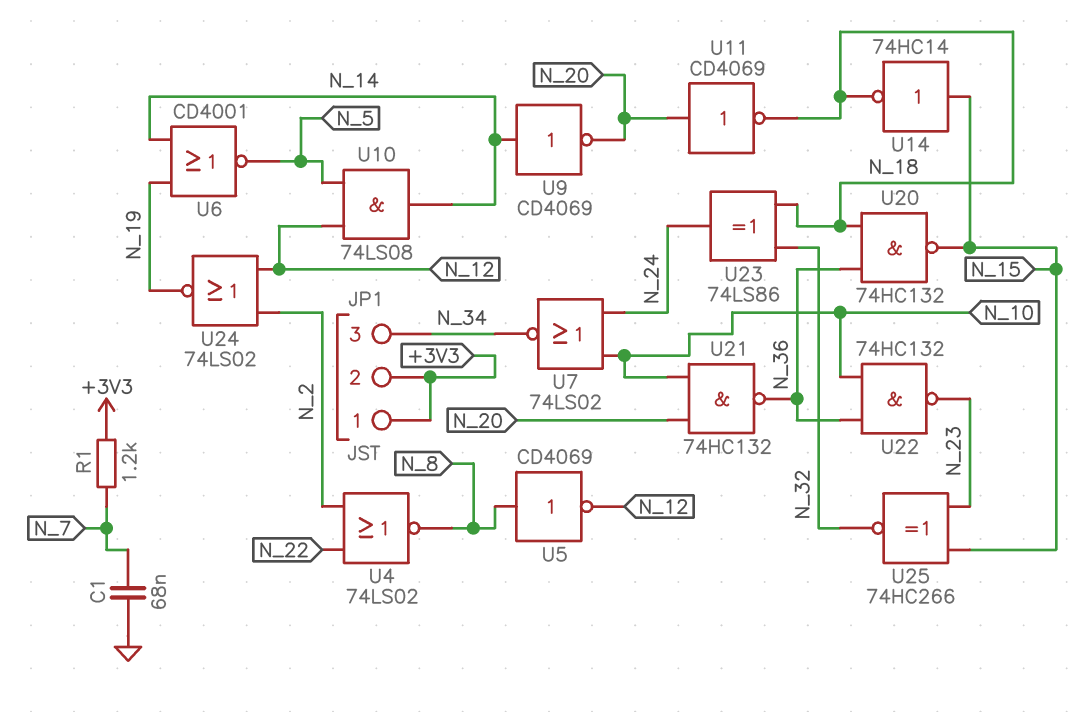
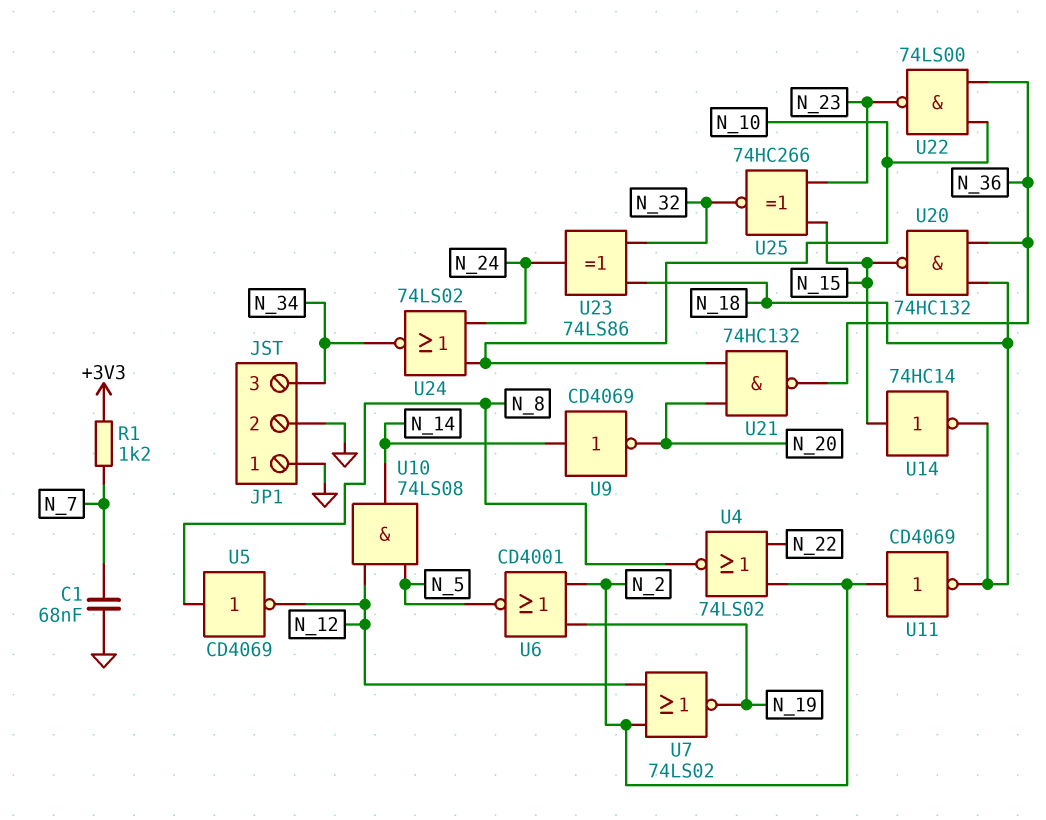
JP1 pin 1: +3V3 -> GND
JP1 pin 2: +3V3 -> GND
U6: NOR CD4001 (in N_14, in N_19, out N_5) -> NOR CD4001 (in N_2, in N_19, out N_5)
U7: NOR 74LS02 (in N_10, in N_24, out N_34) -> NOR 74LS02 (in N_2, in N_12, out N_19)
U11: NOT CD4069 (in N_20, out N_18) -> NOT CD4069 (in N_2, out N_18)
U22: NAND 74HC132 (in N_10, in N_36, out N_23) -> NAND 74LS00 (in N_10, in N_36, out N_23)
U24: NOR 74LS02 (in N_2, in N_12, out N_19) -> NOR 74LS02 (in N_10, in N_24, out N_34)

